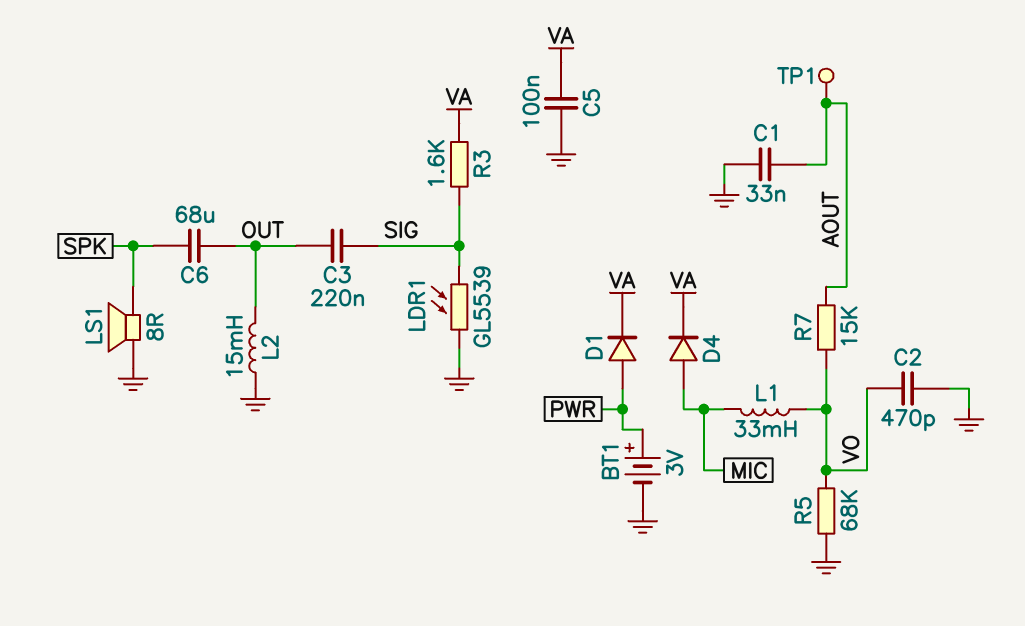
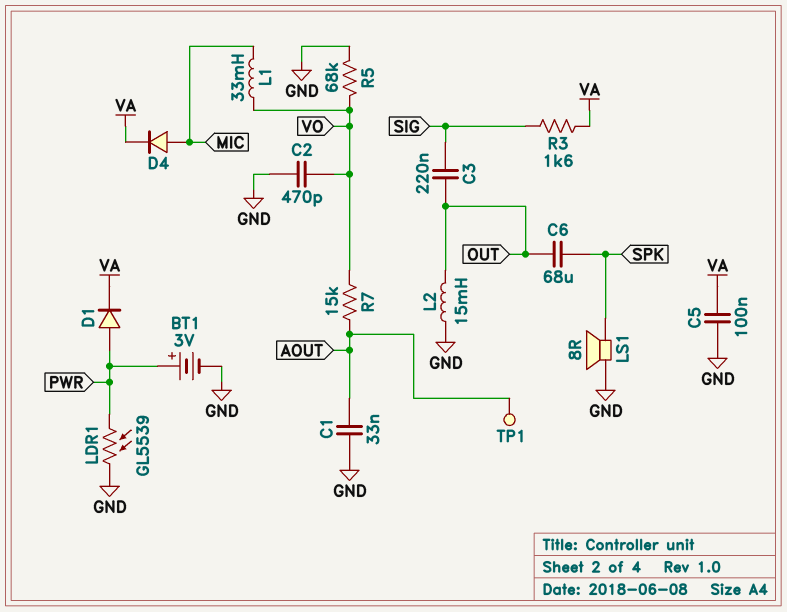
LDR1: GL5539 (GND, SIG) -> GL5539 (GND, PWR)

